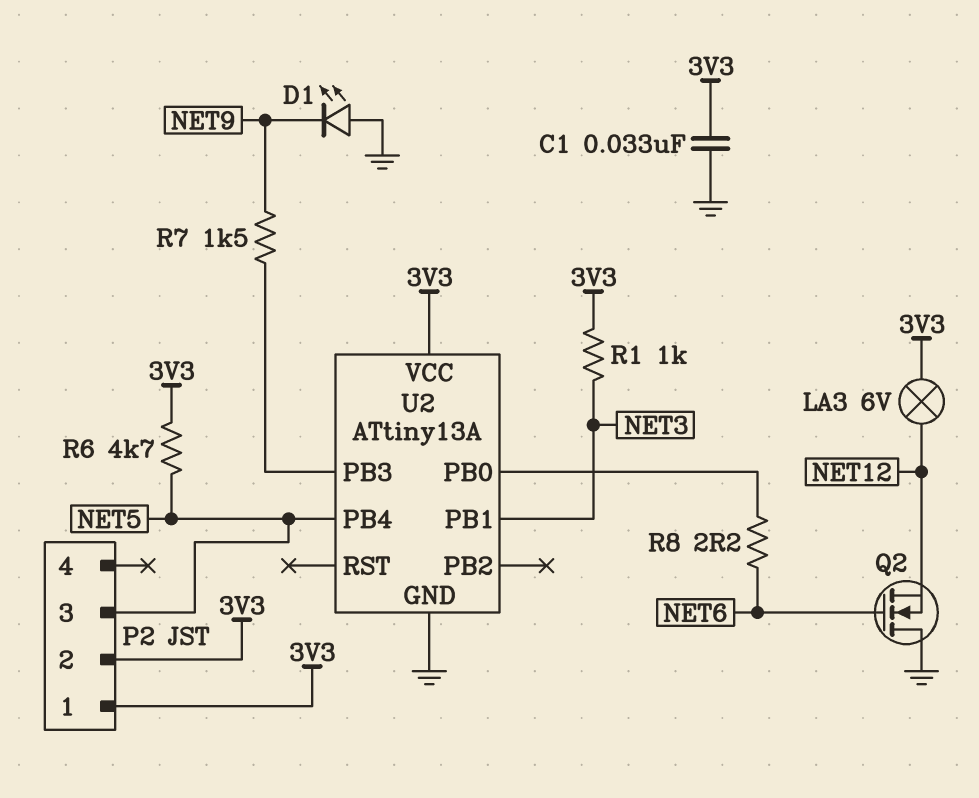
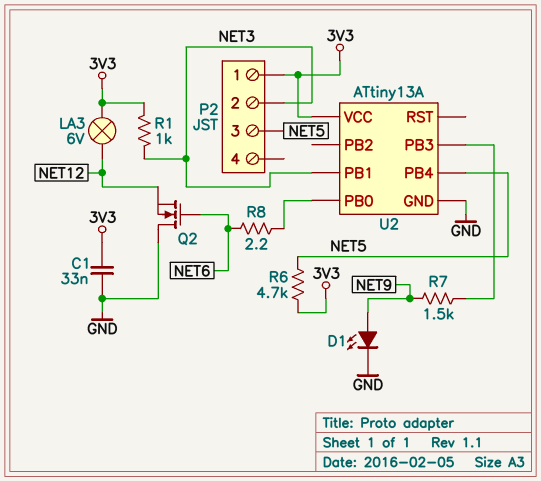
D1: LED (A GND, K NET9) -> LED (A NET9, K GND)
P2 pin 2: 3V3 -> NET3

